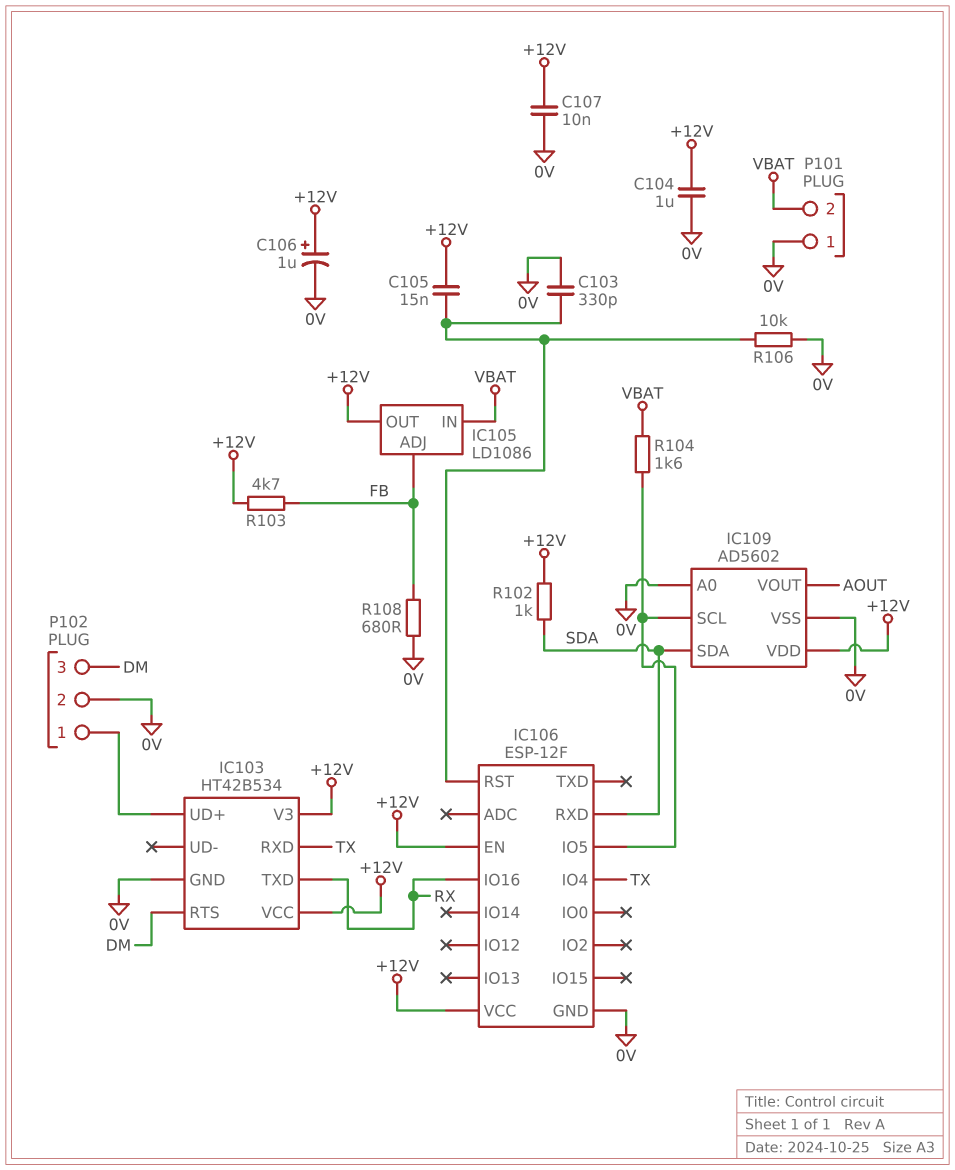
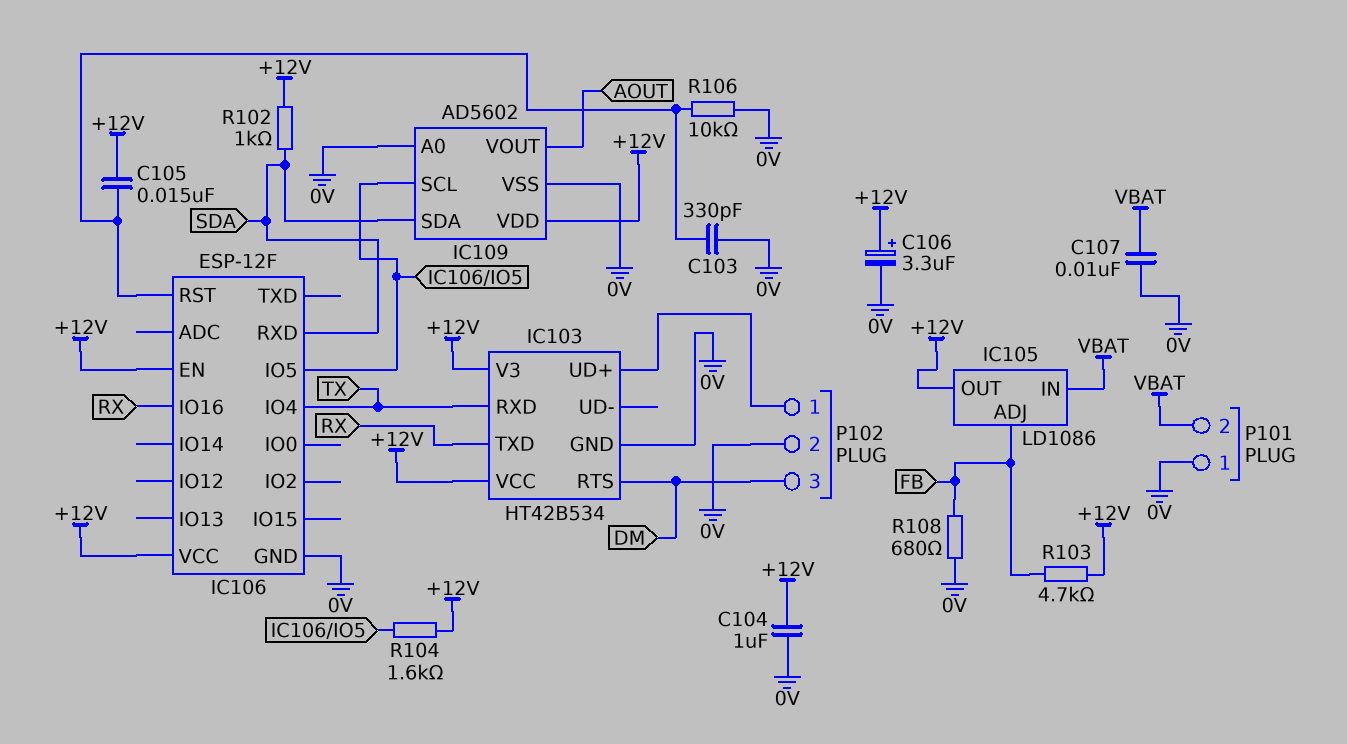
C106: 1uF (plus +12V, minus 0V) -> 3.3uF (plus +12V, minus 0V)
C107: 10nF (+12V, 0V) -> 10nF (0V, VBAT)
R104: 1.6k (IC106/IO5, VBAT) -> 1.6k (+12V, IC106/IO5)

